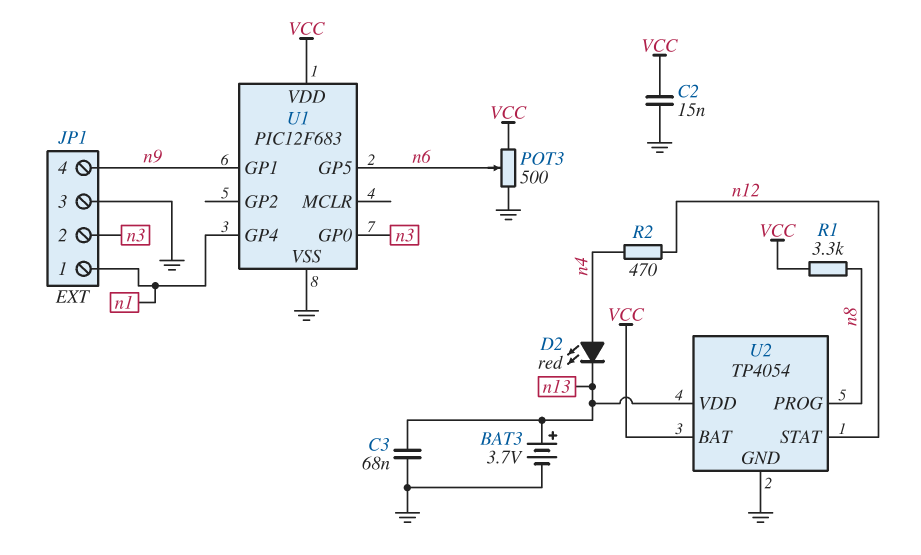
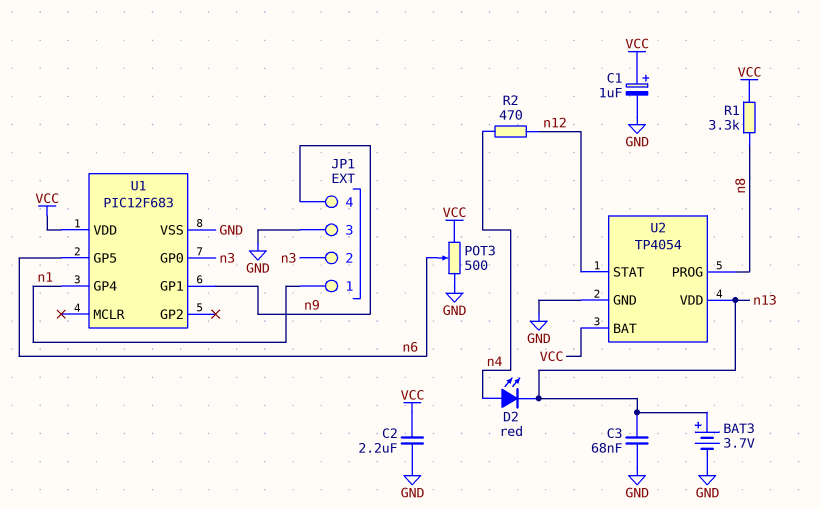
C1: none -> 1uF (plus VCC, minus GND)
C2: 15nF (GND, VCC) -> 2.2uF (GND, VCC)

